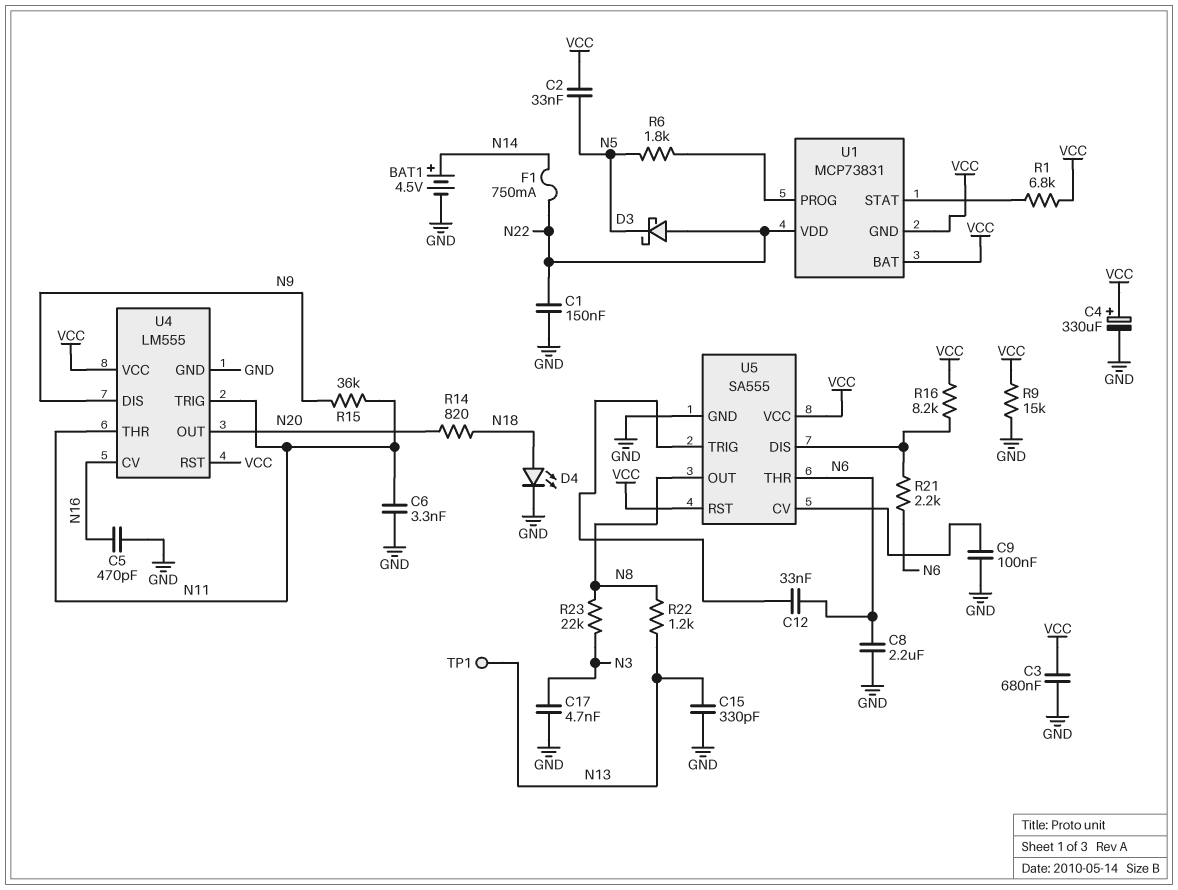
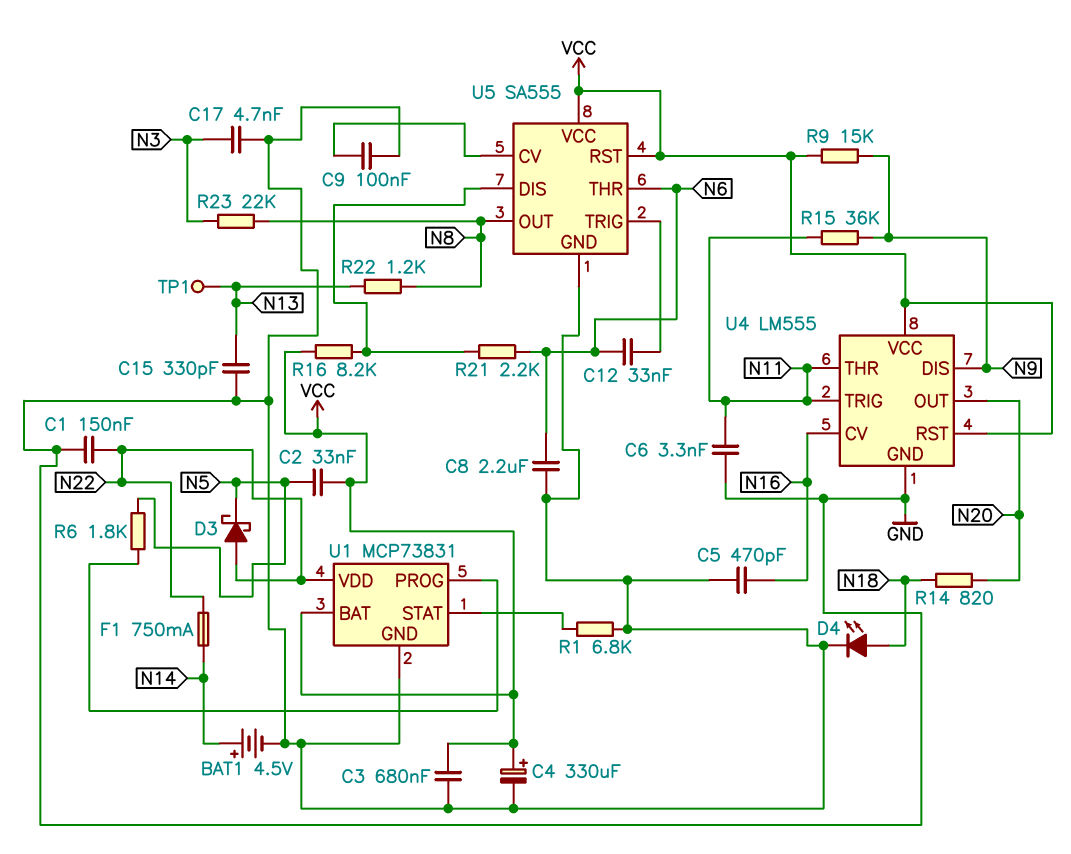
R1: 6.8k (U1/STAT, VCC) -> 6.8k (GND, U1/STAT)
R9: 15k (GND, VCC) -> 15k (N9, VCC)
U1 pin GND: VCC -> GND

